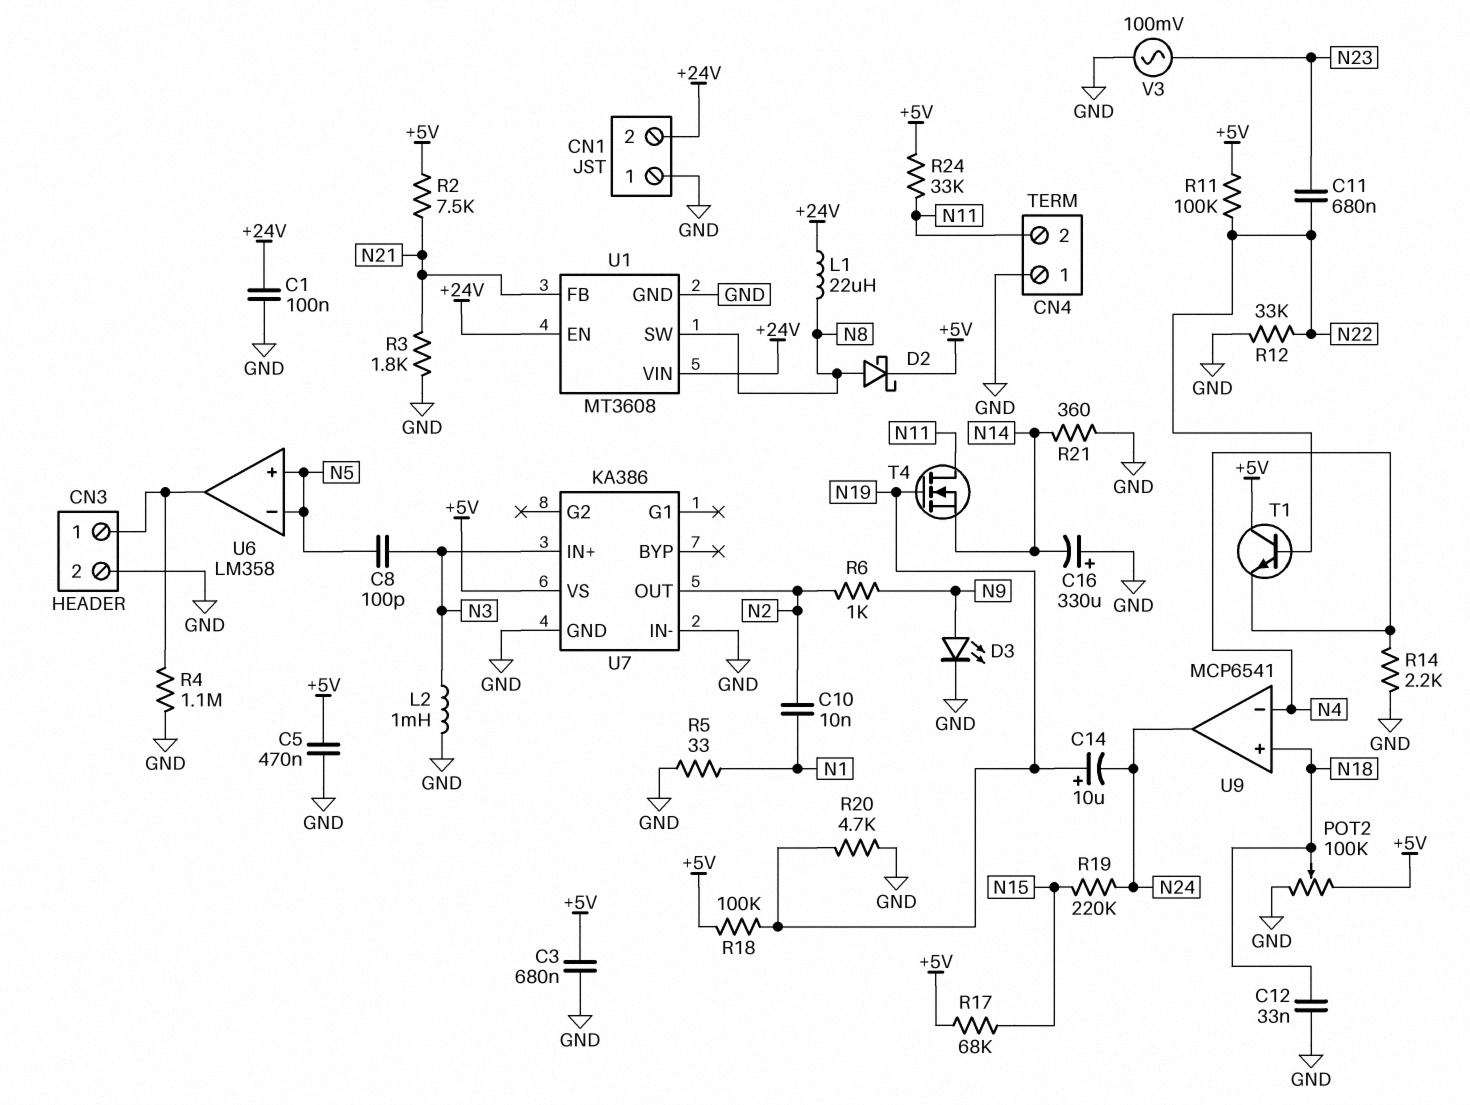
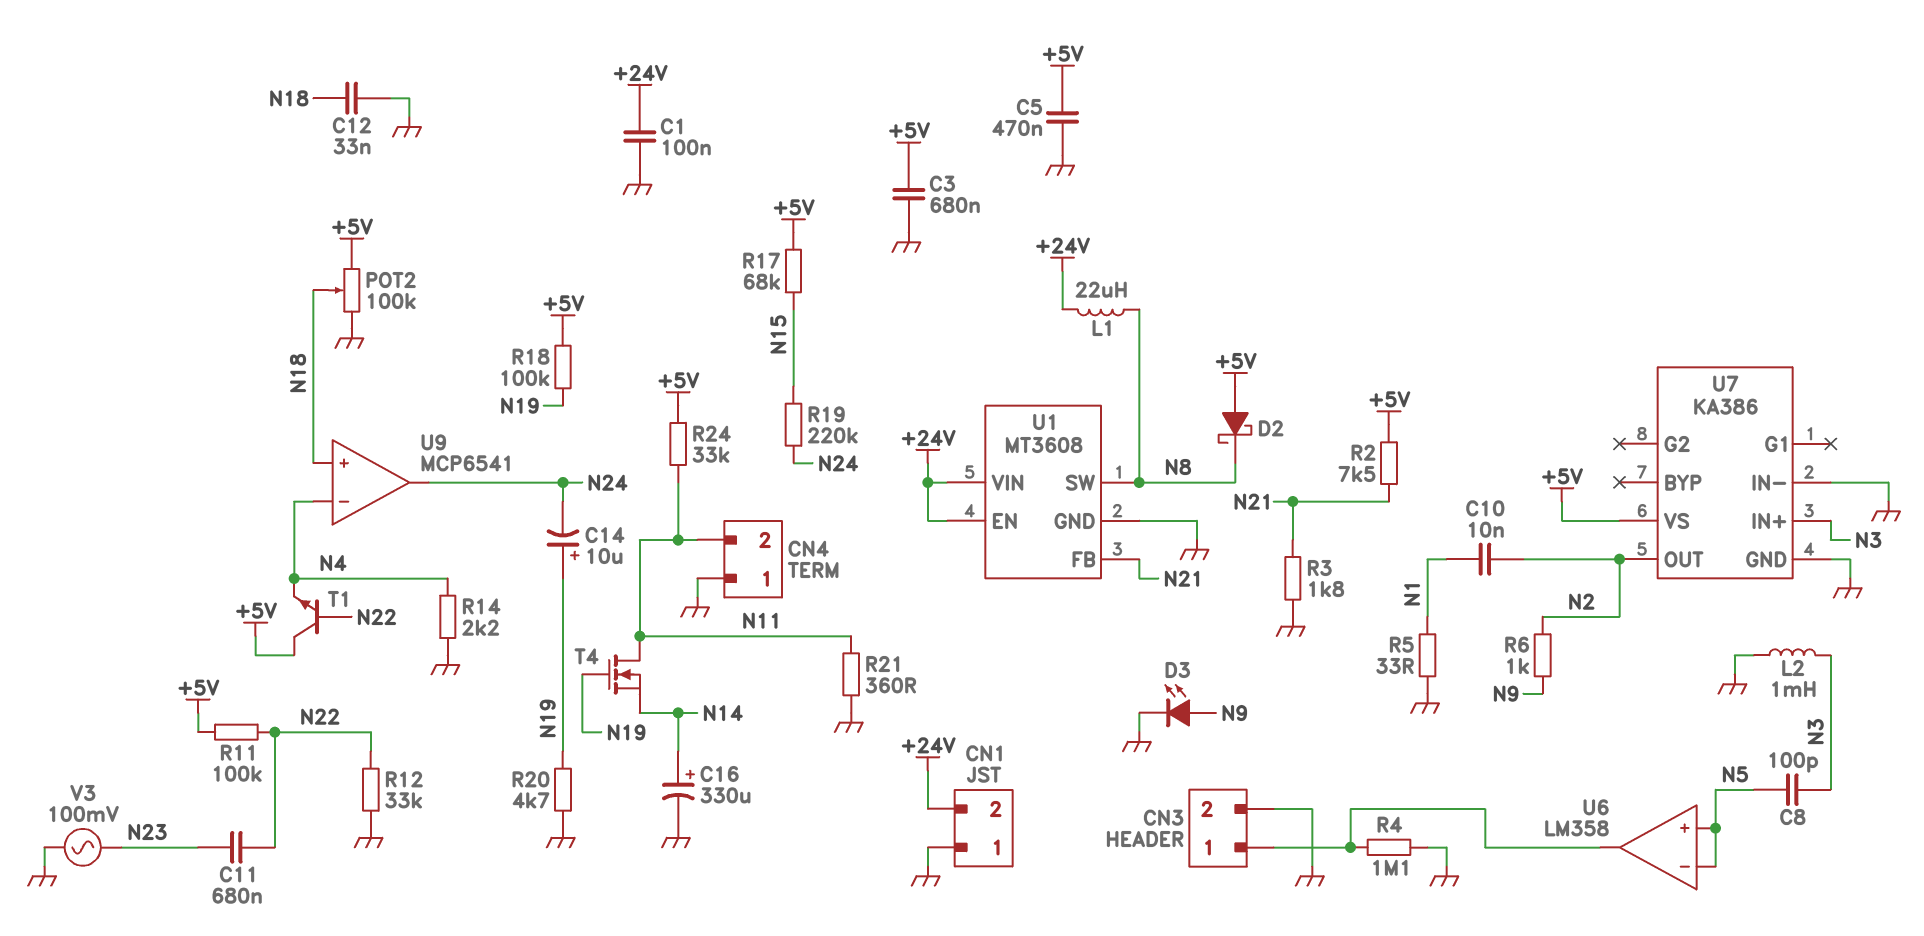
C16: 330uF (plus GND, minus N14) -> 330uF (plus N14, minus GND)
D2: schottky (A N8, K +5V) -> schottky (A +5V, K N8)
R21: 360 (GND, N14) -> 360 (GND, N11)

